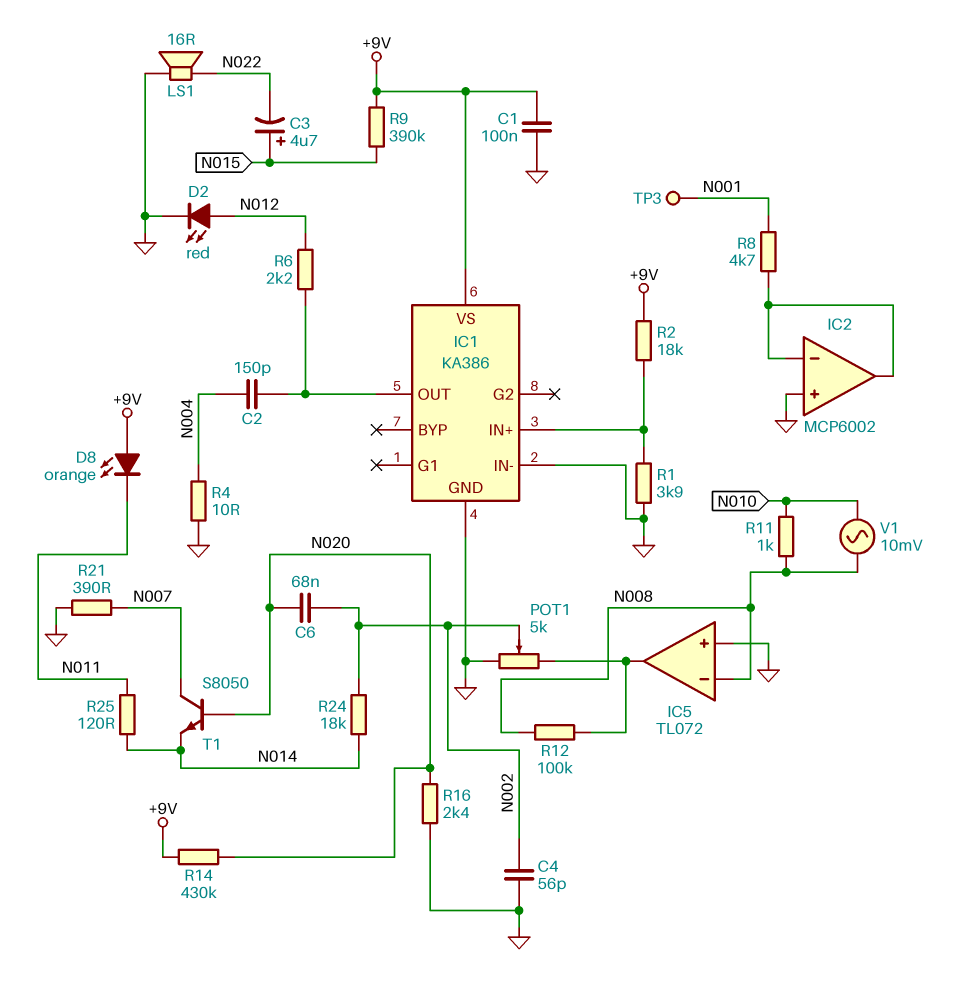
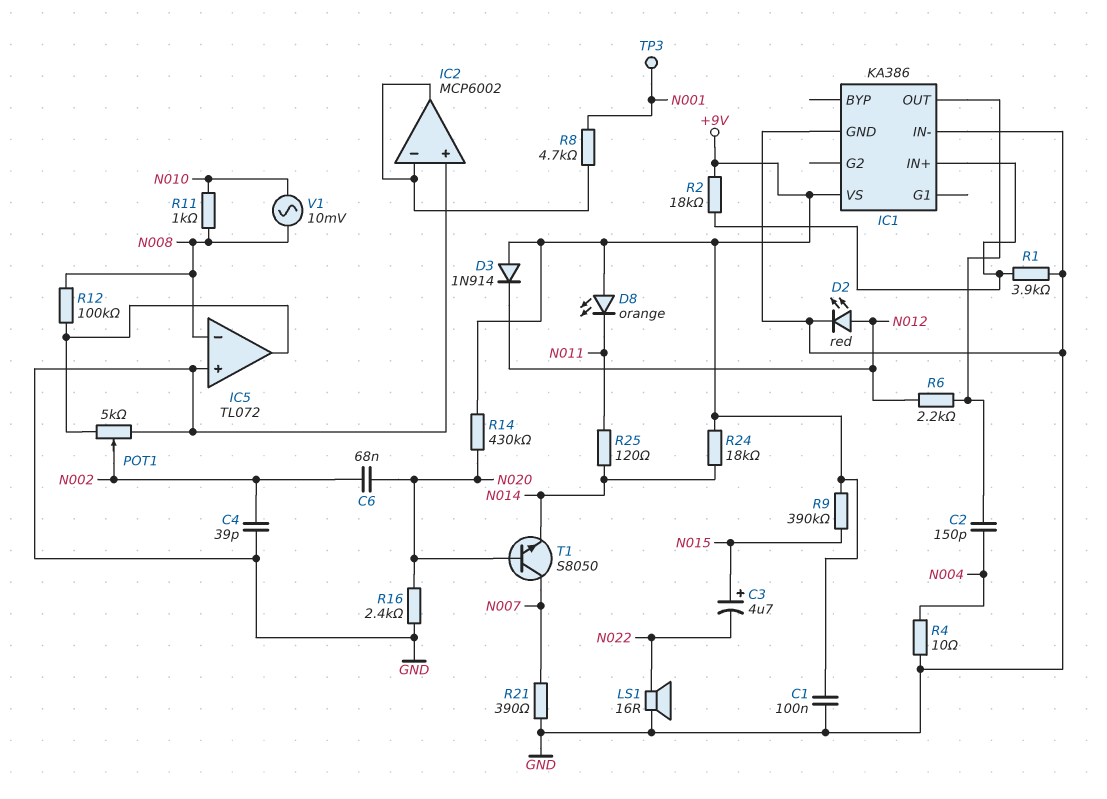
C4: 56pF (GND, N002) -> 39pF (GND, N002)
D3: none -> diode 1N914 (A +9V, K N012)
R24: 18k (N002, N014) -> 18k (+9V, N014)

